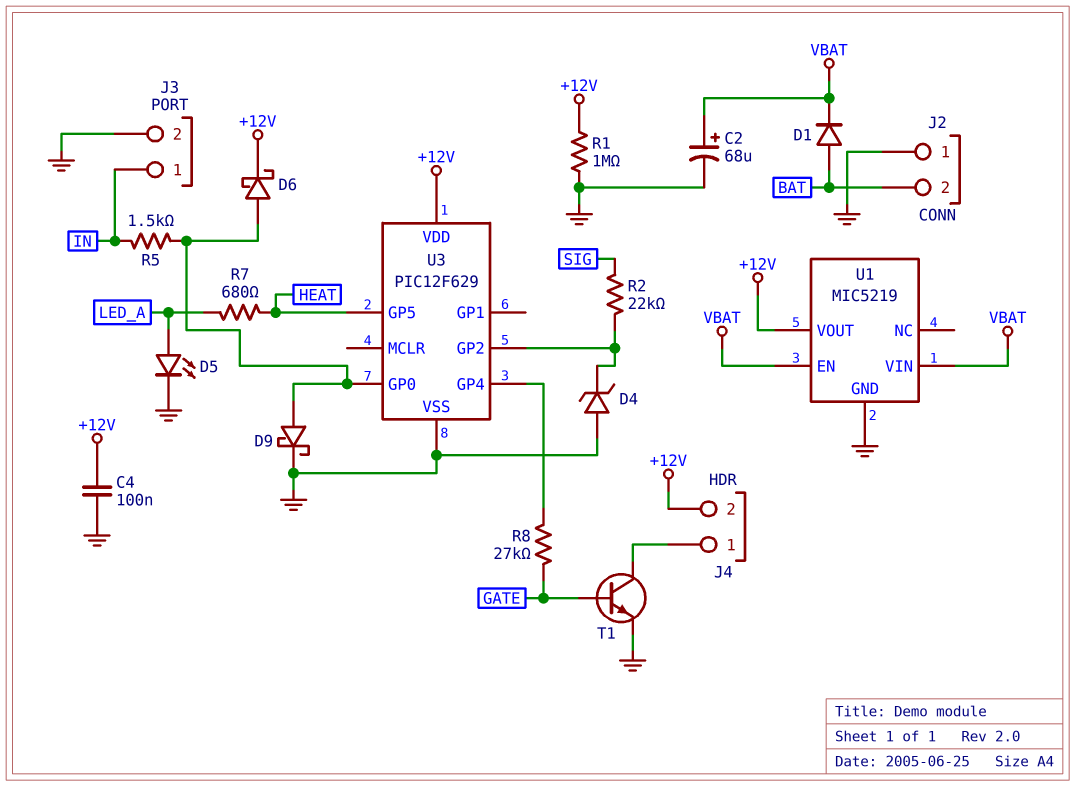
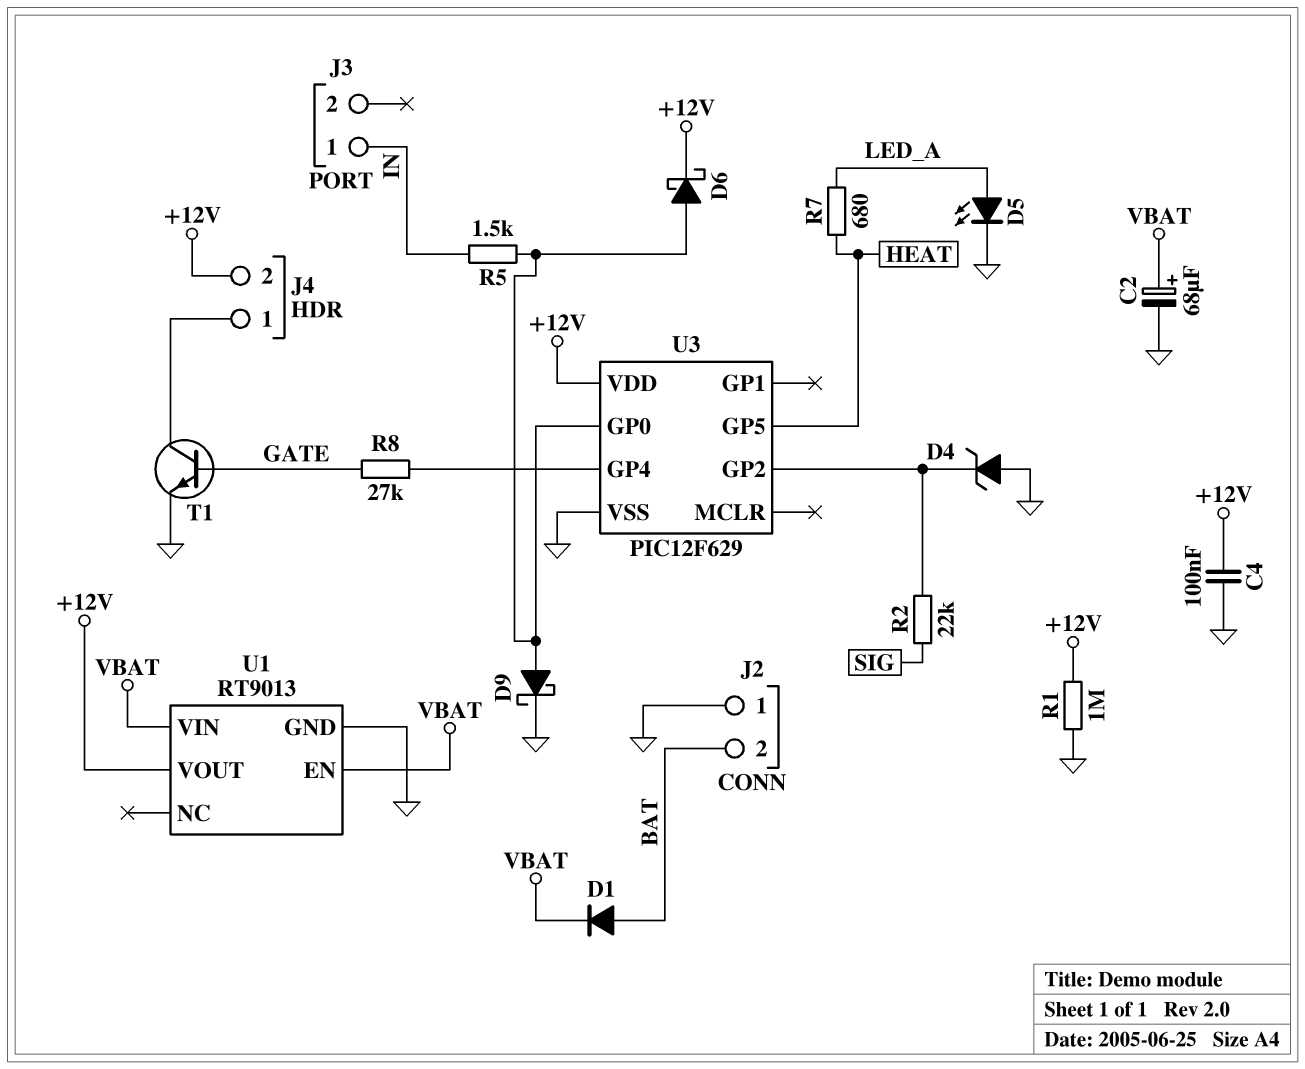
J3 pin 2: GND -> none
U1: MIC5219 -> RT9013

